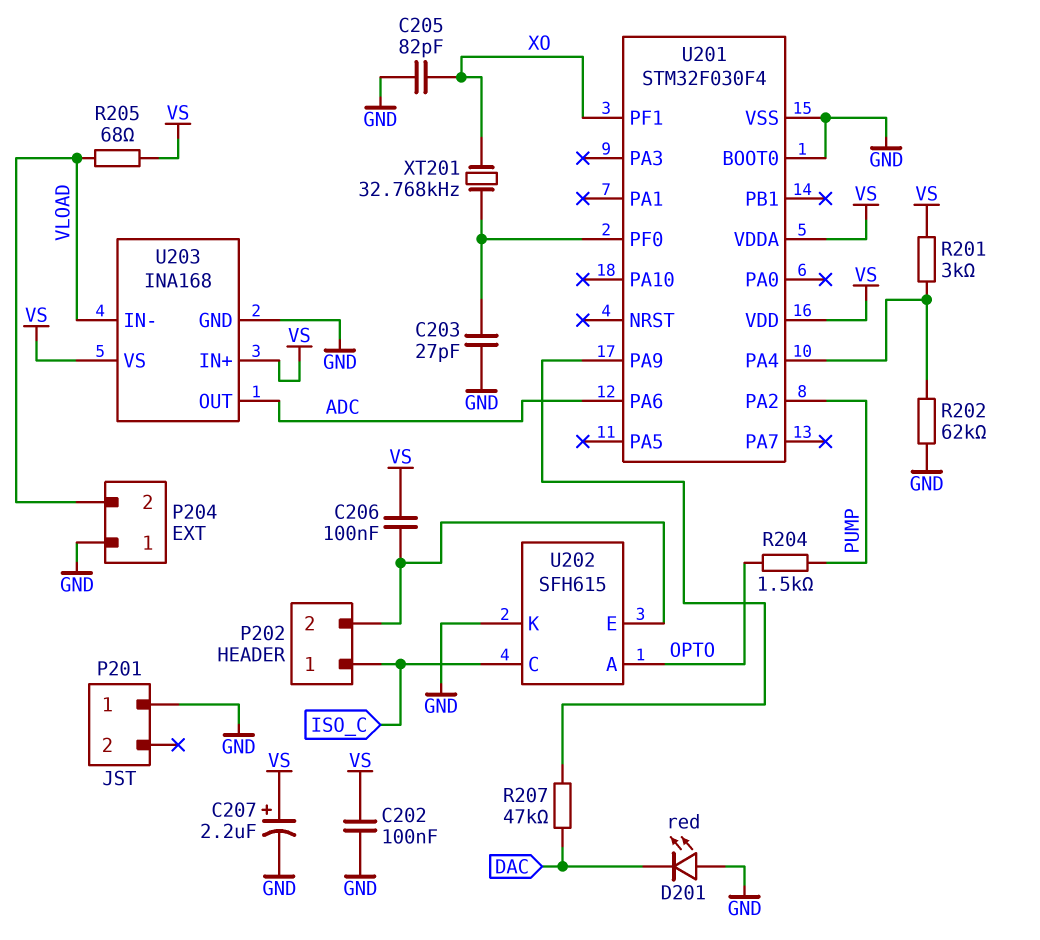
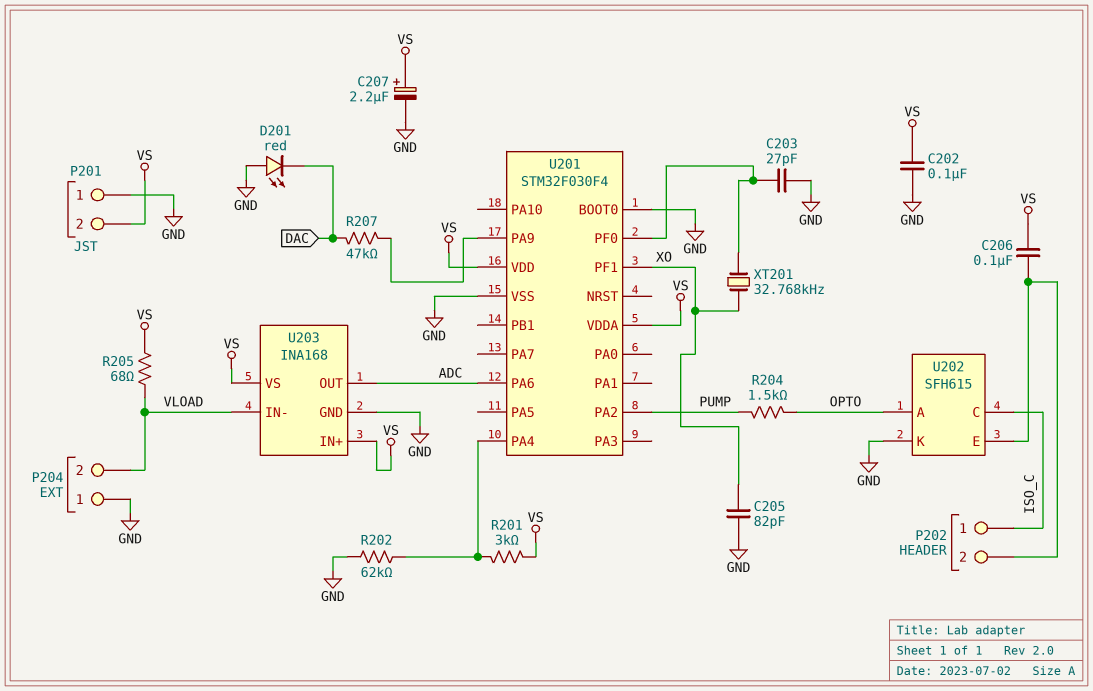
P201 pin 2: none -> VS

